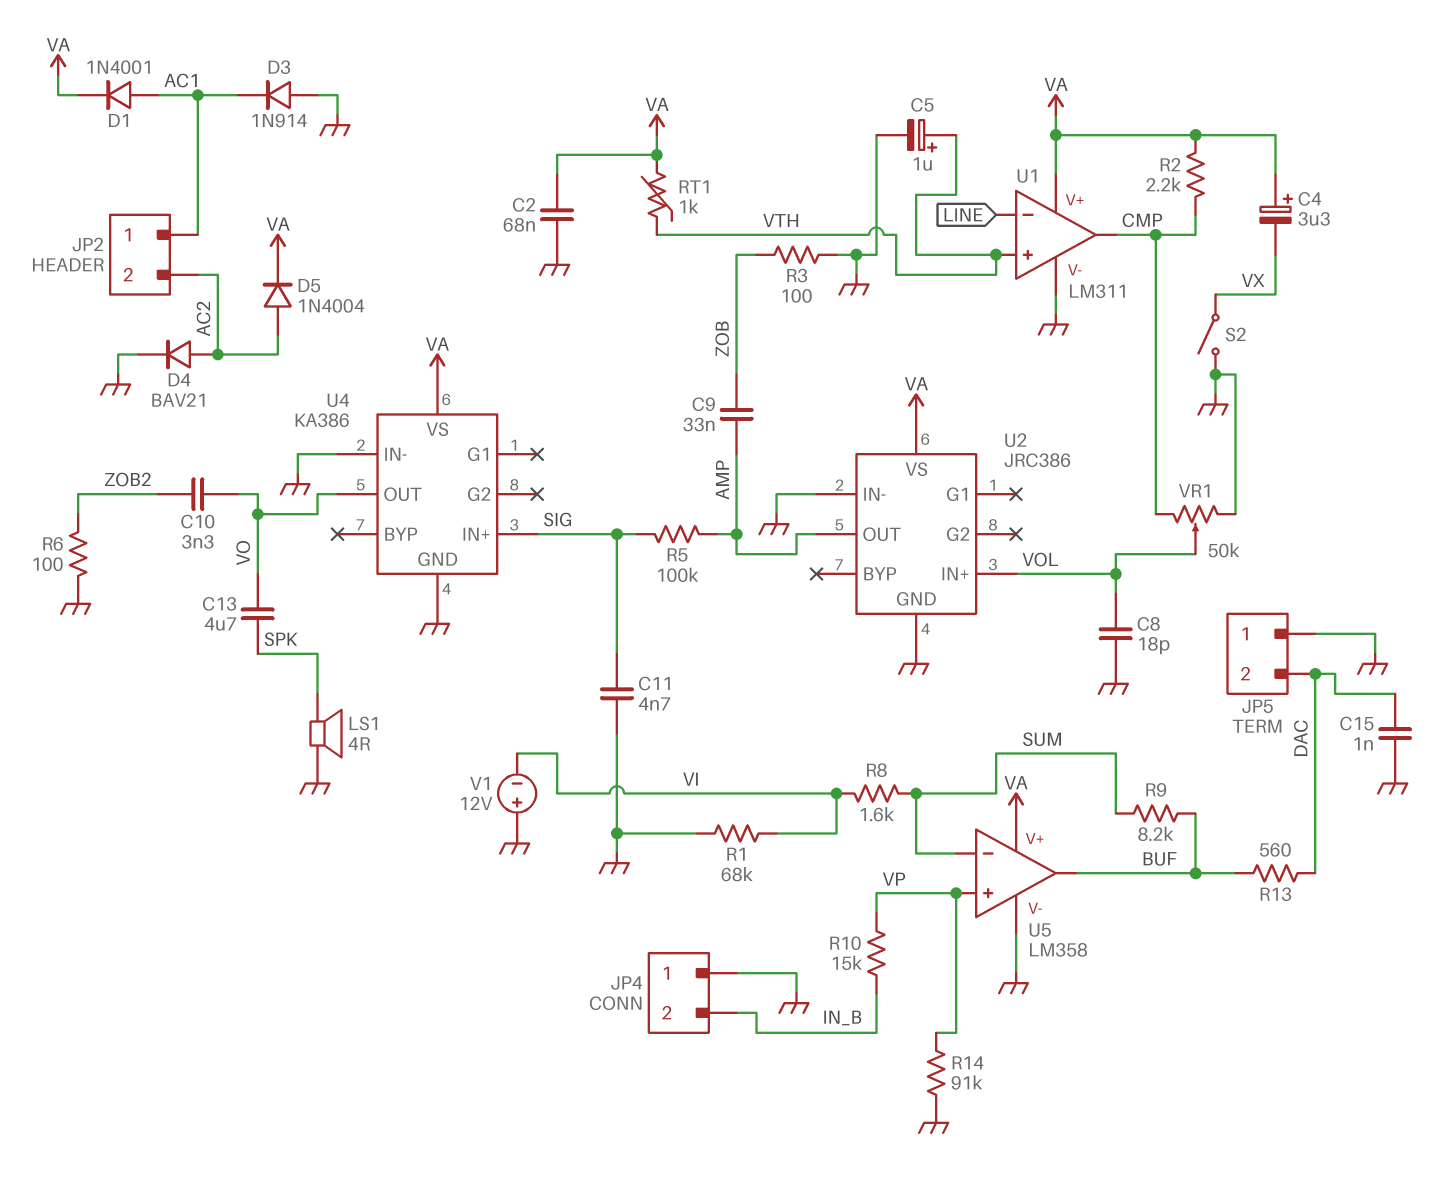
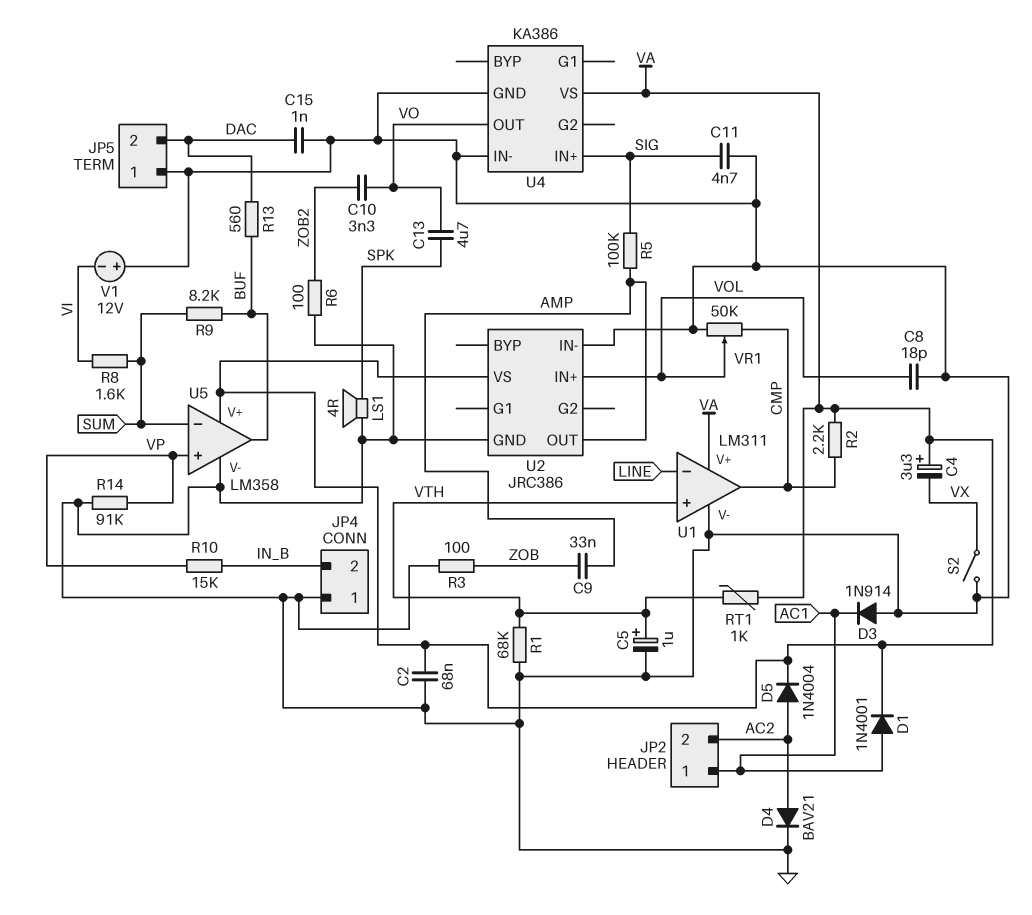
R1: 68k (GND, VI) -> 68k (GND, VTH)

